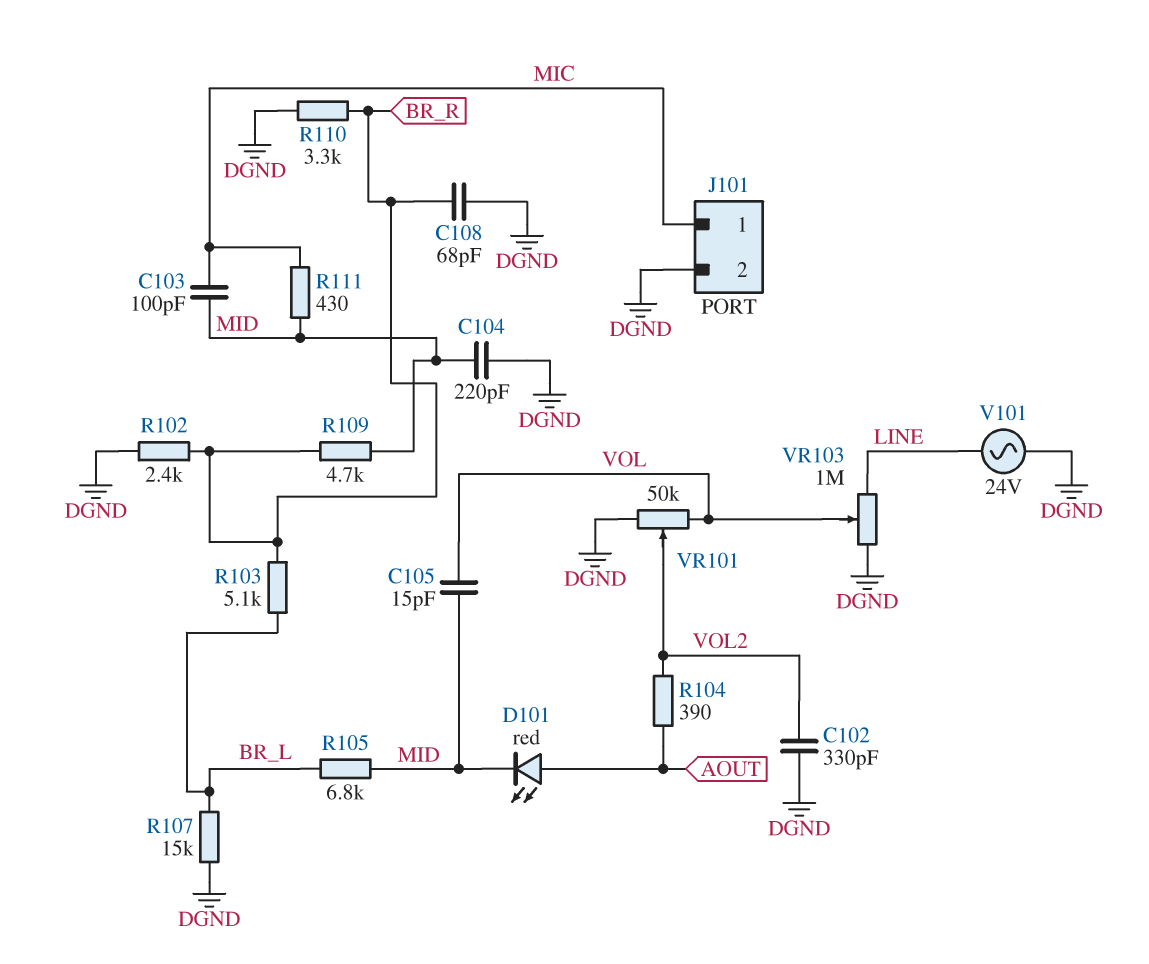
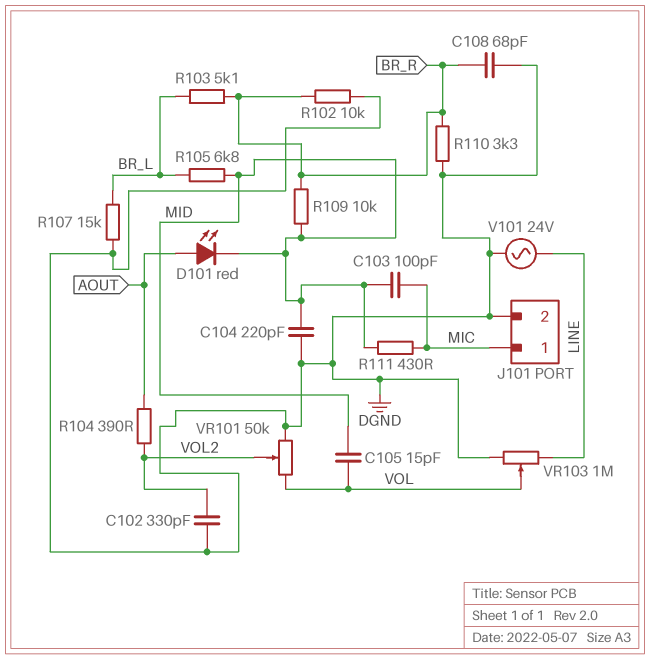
R102: 2.4k (BR_R, DGND) -> 10k (BR_R, DGND)
R109: 4.7k (BR_R, MID) -> 10k (BR_R, MID)

